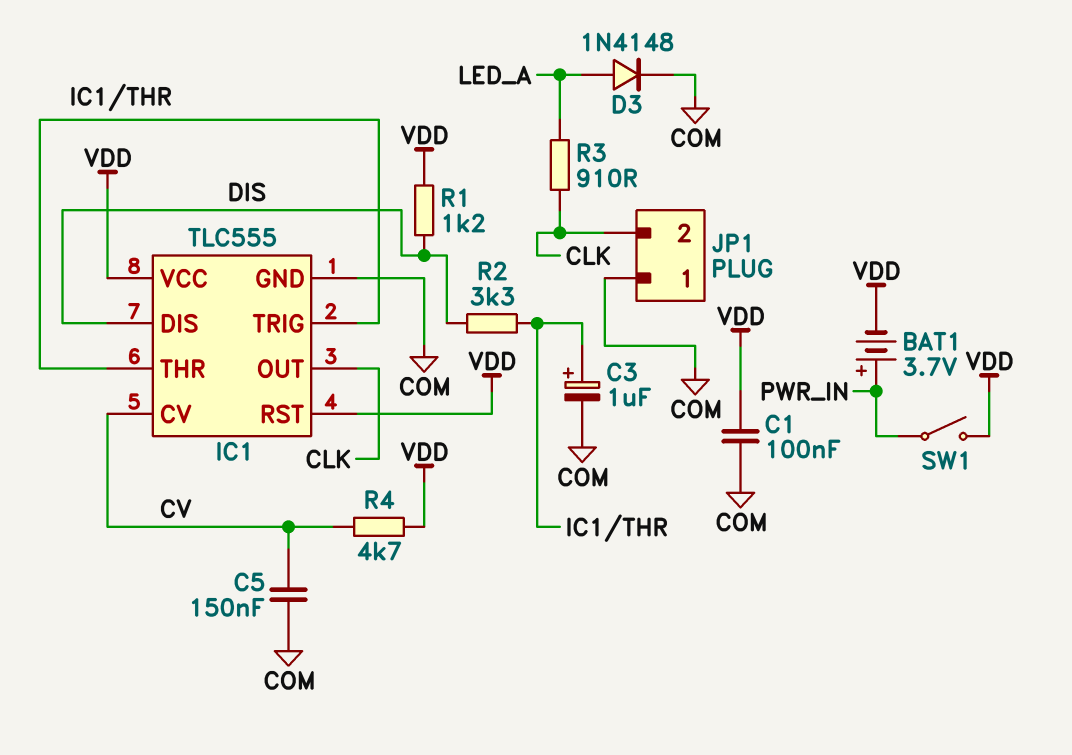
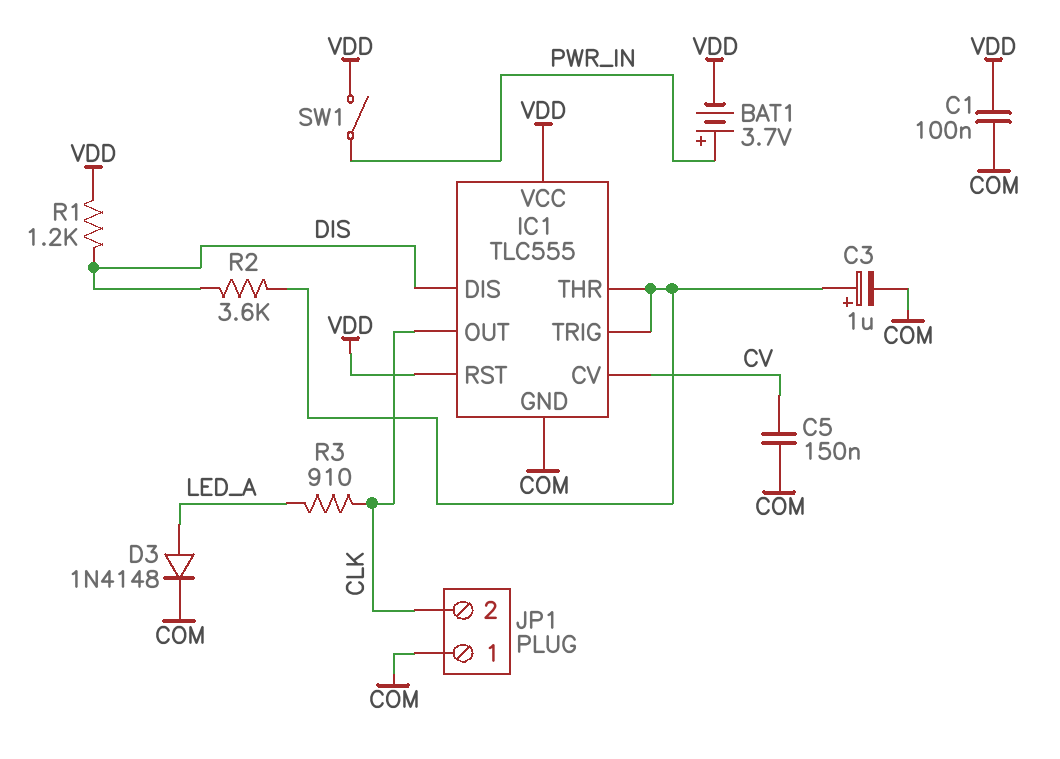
R2: 3.3k (DIS, IC1/THR) -> 3.6k (DIS, IC1/THR)
R4: 4.7k (CV, VDD) -> none

